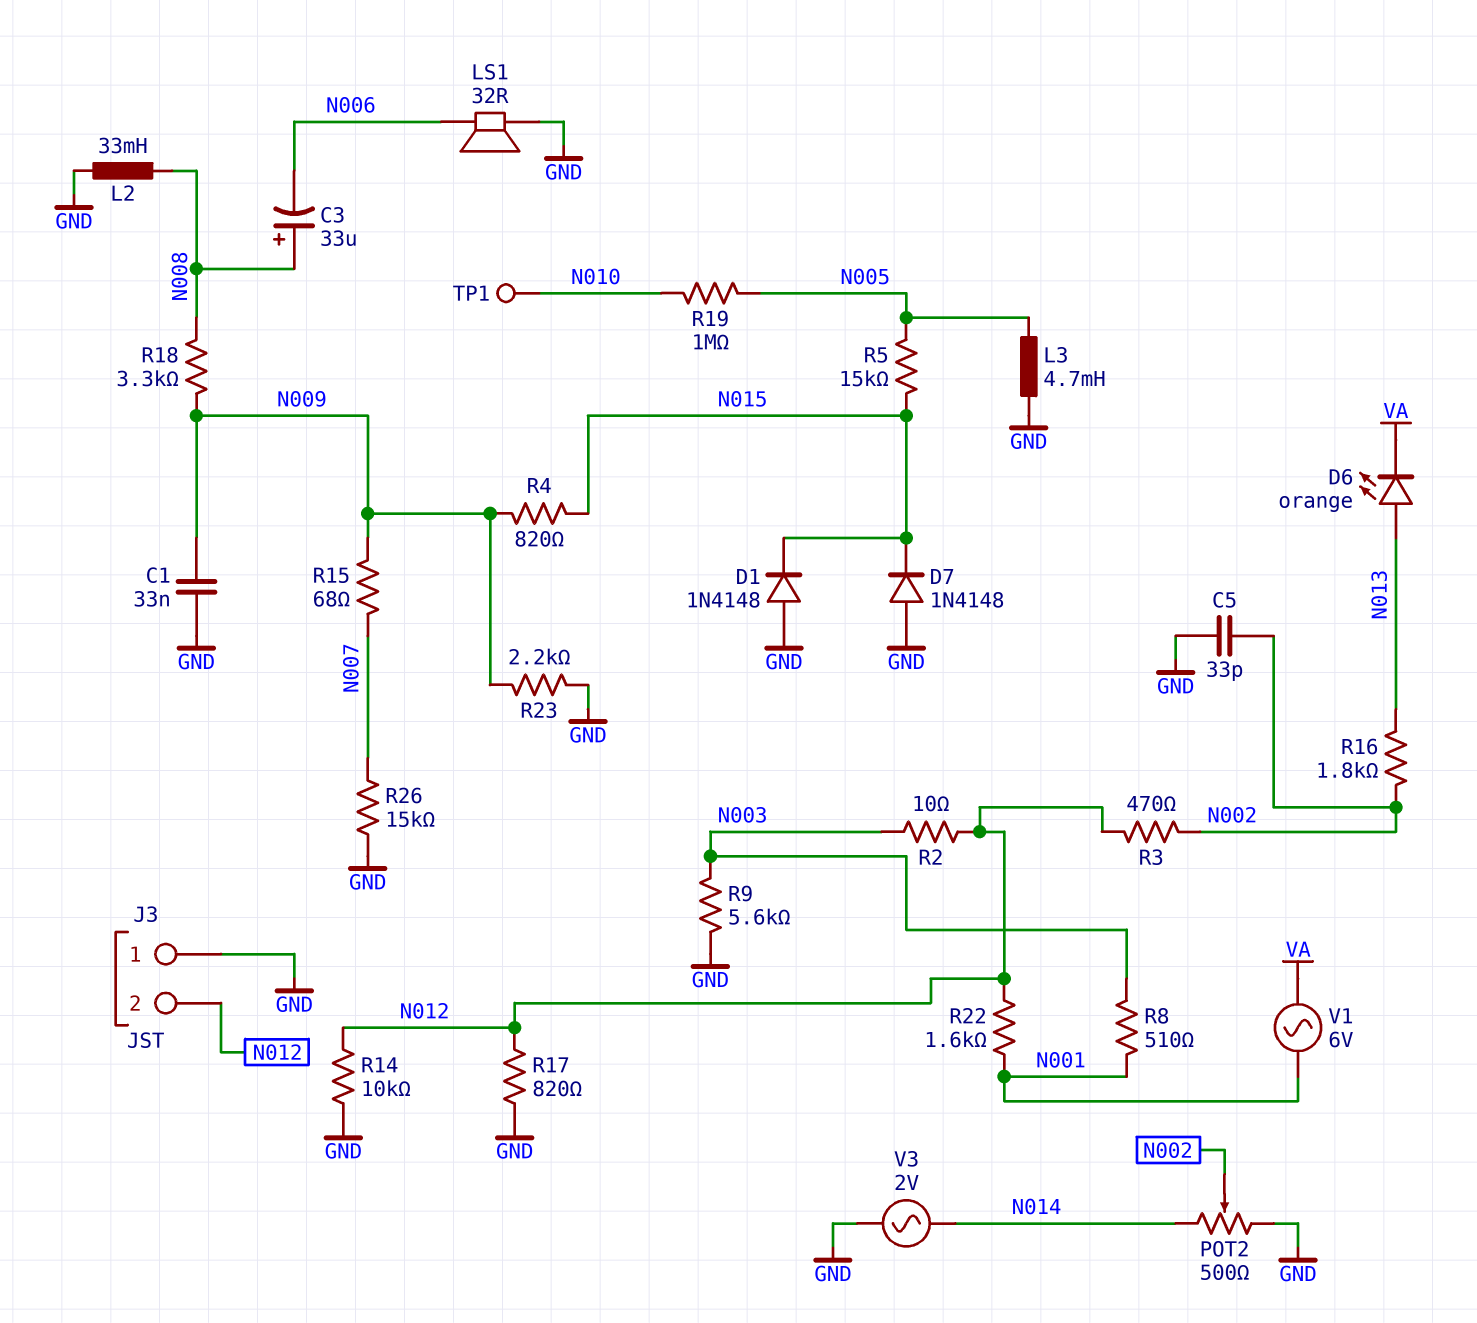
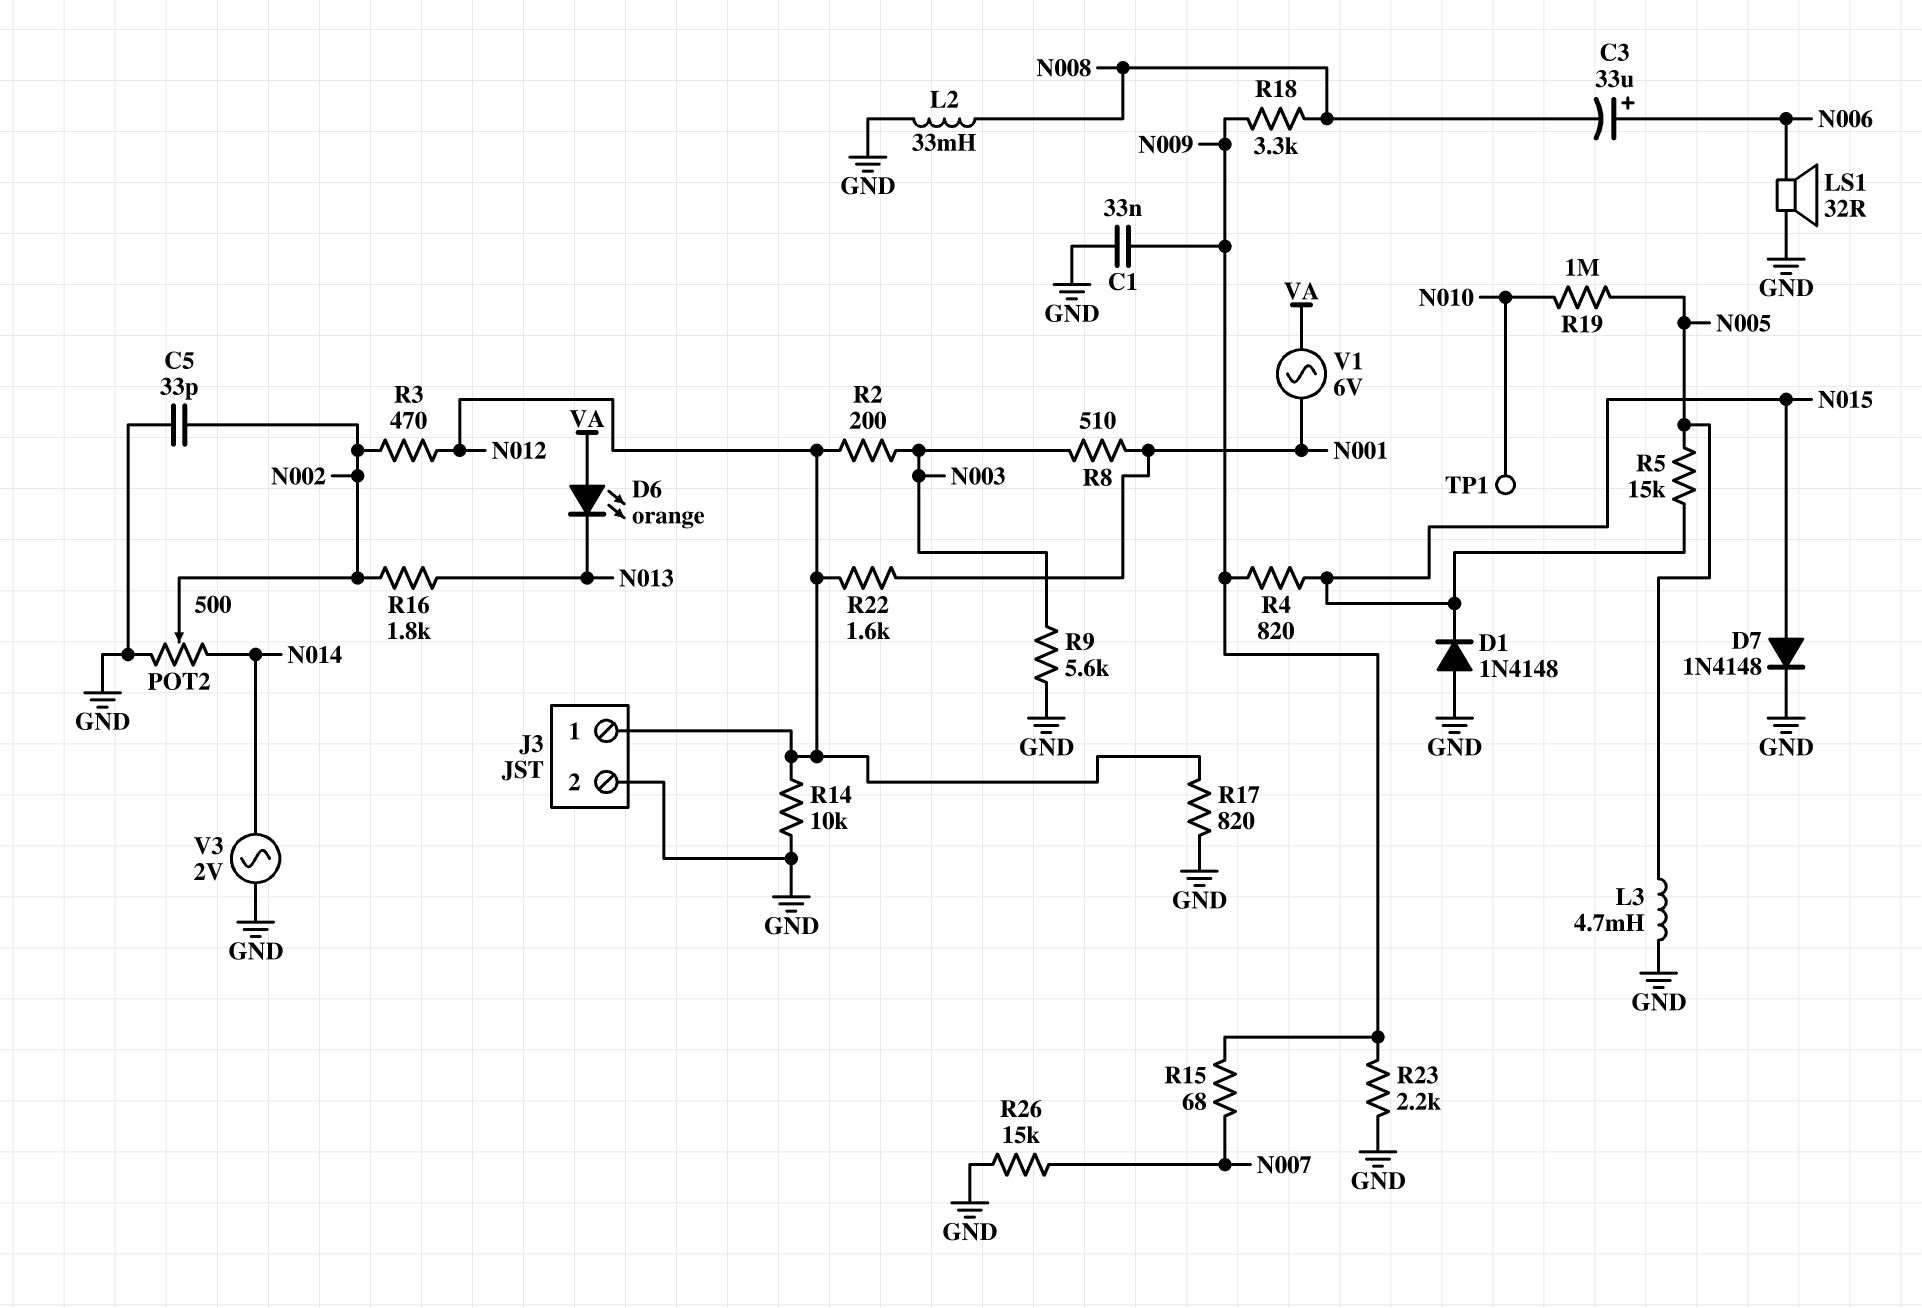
C3: 33uF (plus N008, minus N006) -> 33uF (plus N006, minus N008)
D6: LED orange (A N013, K VA) -> LED orange (A VA, K N013)
D7: diode 1N4148 (A GND, K N015) -> diode 1N4148 (A N015, K GND)
J3 pin 1: GND -> N012
J3 pin 2: N012 -> GND
R2: 10 (N003, N012) -> 200 (N003, N012)

